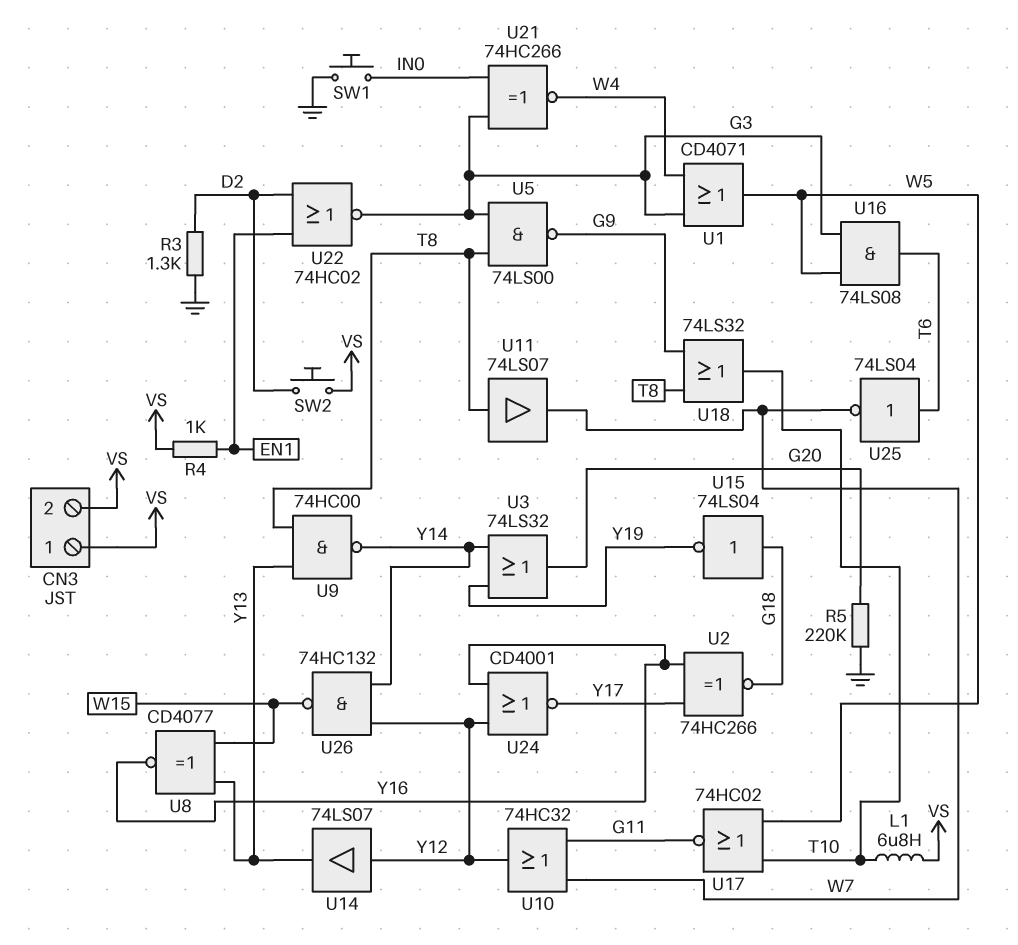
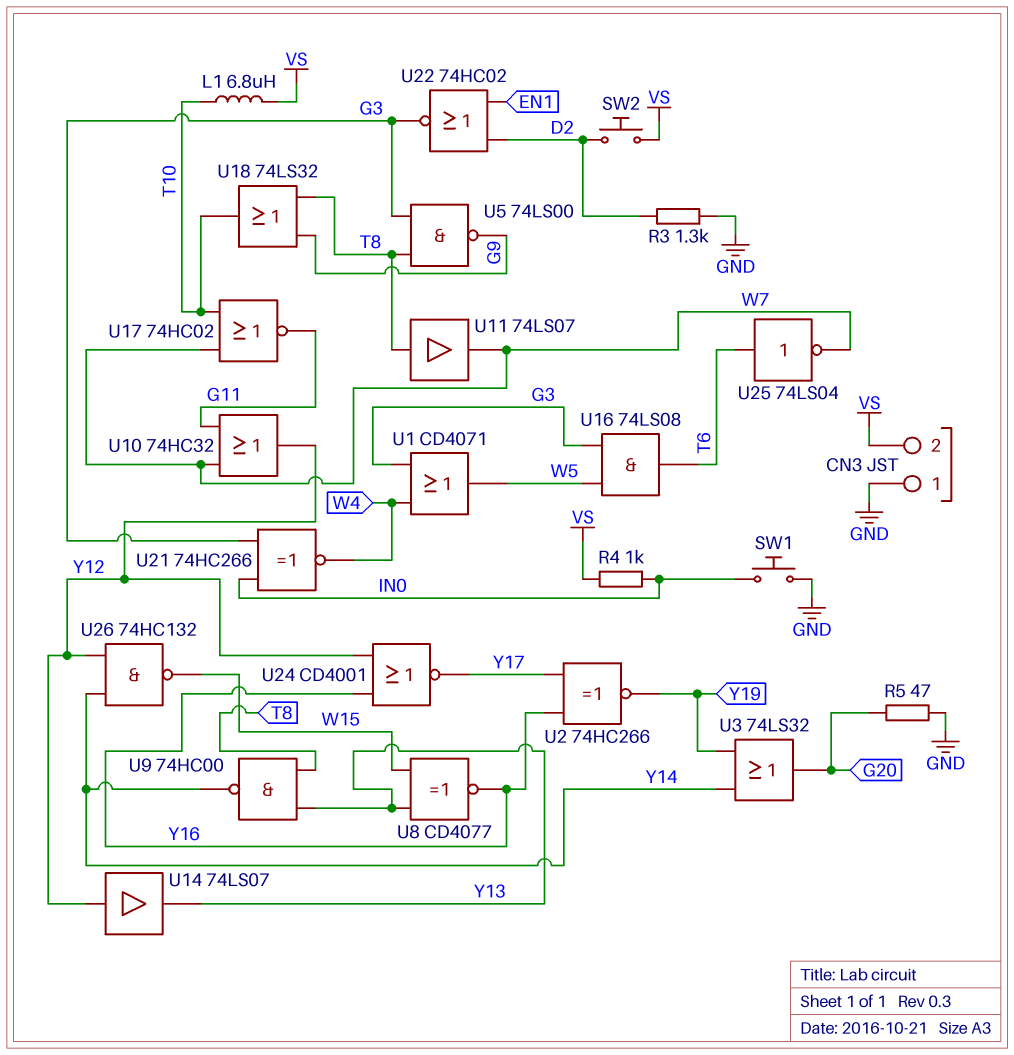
CN3 pin 1: VS -> GND
R4: 1k (EN1, VS) -> 1k (IN0, VS)
R5: 220k (G20, GND) -> 47 (G20, GND)
U2: XNOR 74HC266 (in Y16, in Y17, out G18) -> XNOR 74HC266 (in Y16, in Y17, out Y19)
U15: NOT 74LS04 (in G18, out Y19) -> none
U17: NOR 74HC02 (in T10, in W5, out G11) -> NOR 74HC02 (in T10, in W7, out G11)

